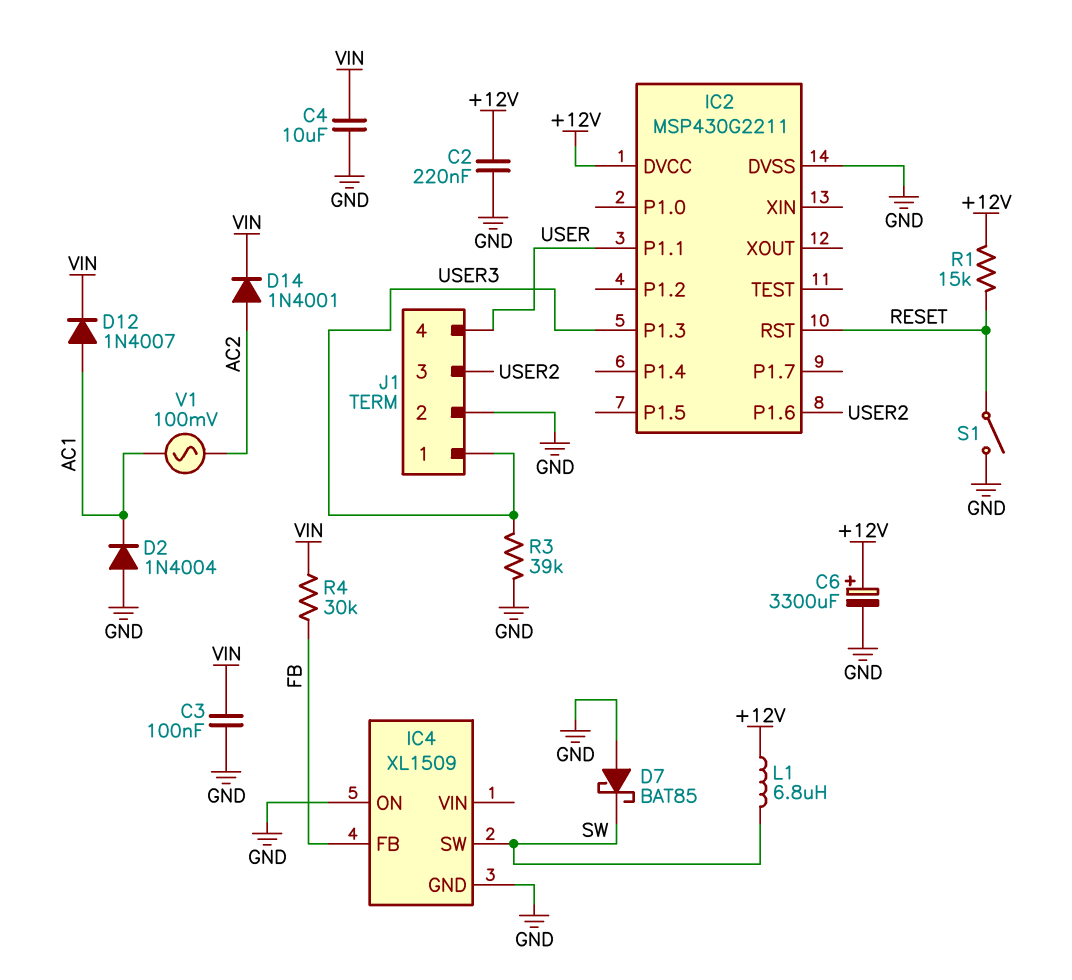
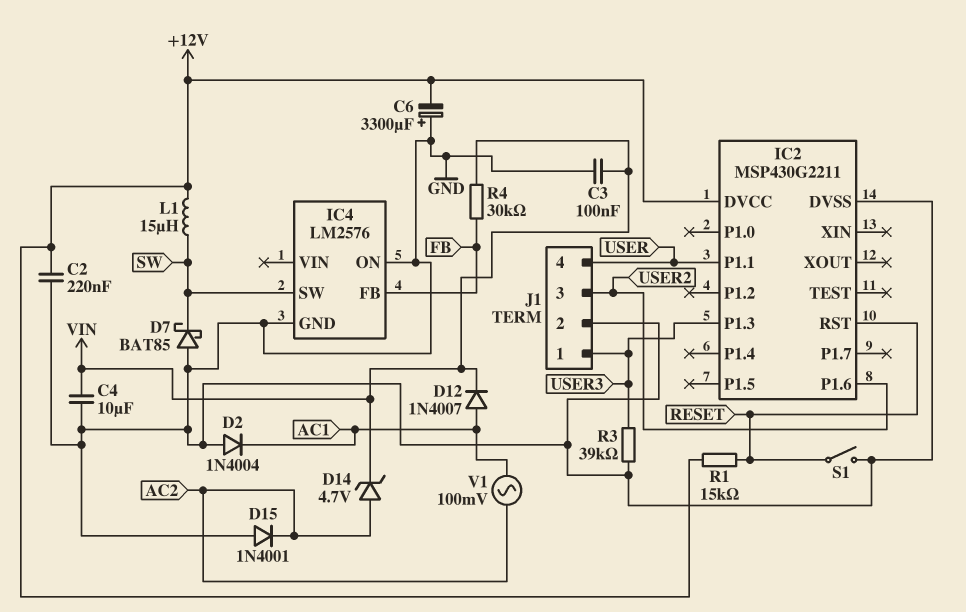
C6: 3300uF (plus +12V, minus GND) -> 3300uF (plus GND, minus +12V)
D14: diode 1N4001 (A AC2, K VIN) -> zener 4.7V (A AC2, K VIN)
D15: none -> diode 1N4001 (A GND, K AC2)
IC4: XL1509 -> LM2576
L1: 6.8uH (+12V, SW) -> 15uH (+12V, SW)

